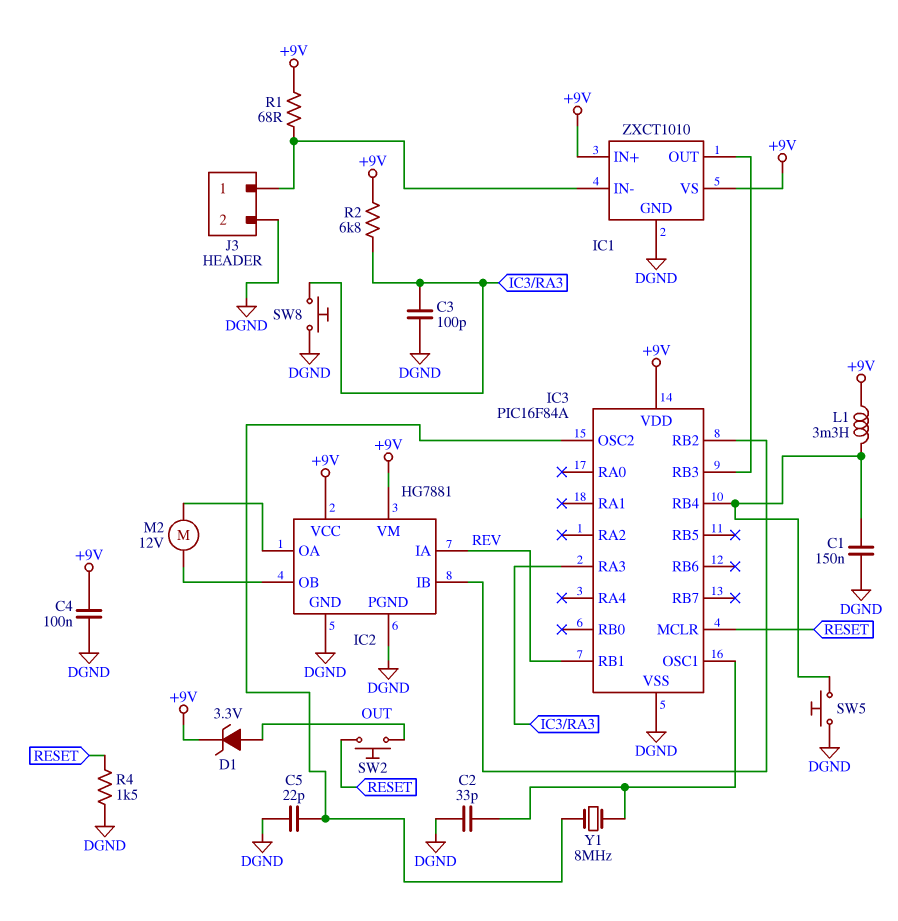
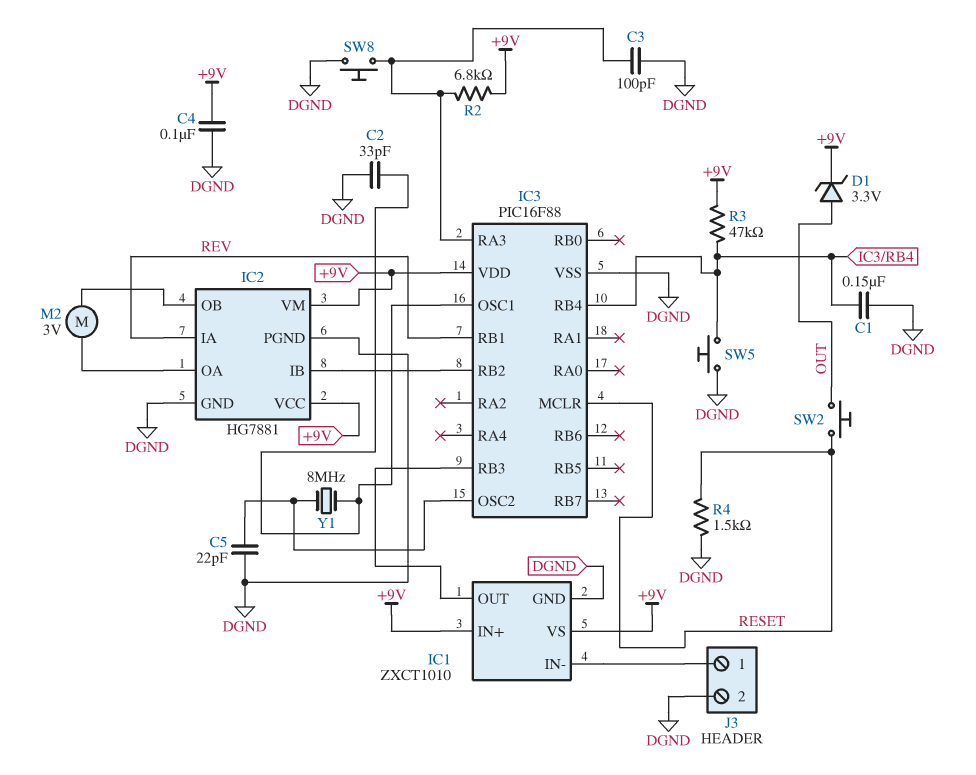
IC3: PIC16F84A -> PIC16F88
L1: 3.3mH (+9V, IC3/RB4) -> none
M2: motor 12V (IC2/OA, IC2/OB) -> motor 3V (IC2/OA, IC2/OB)
R1: 68 (+9V, IC1/IN-) -> none
R3: none -> 47k (+9V, IC3/RB4)

